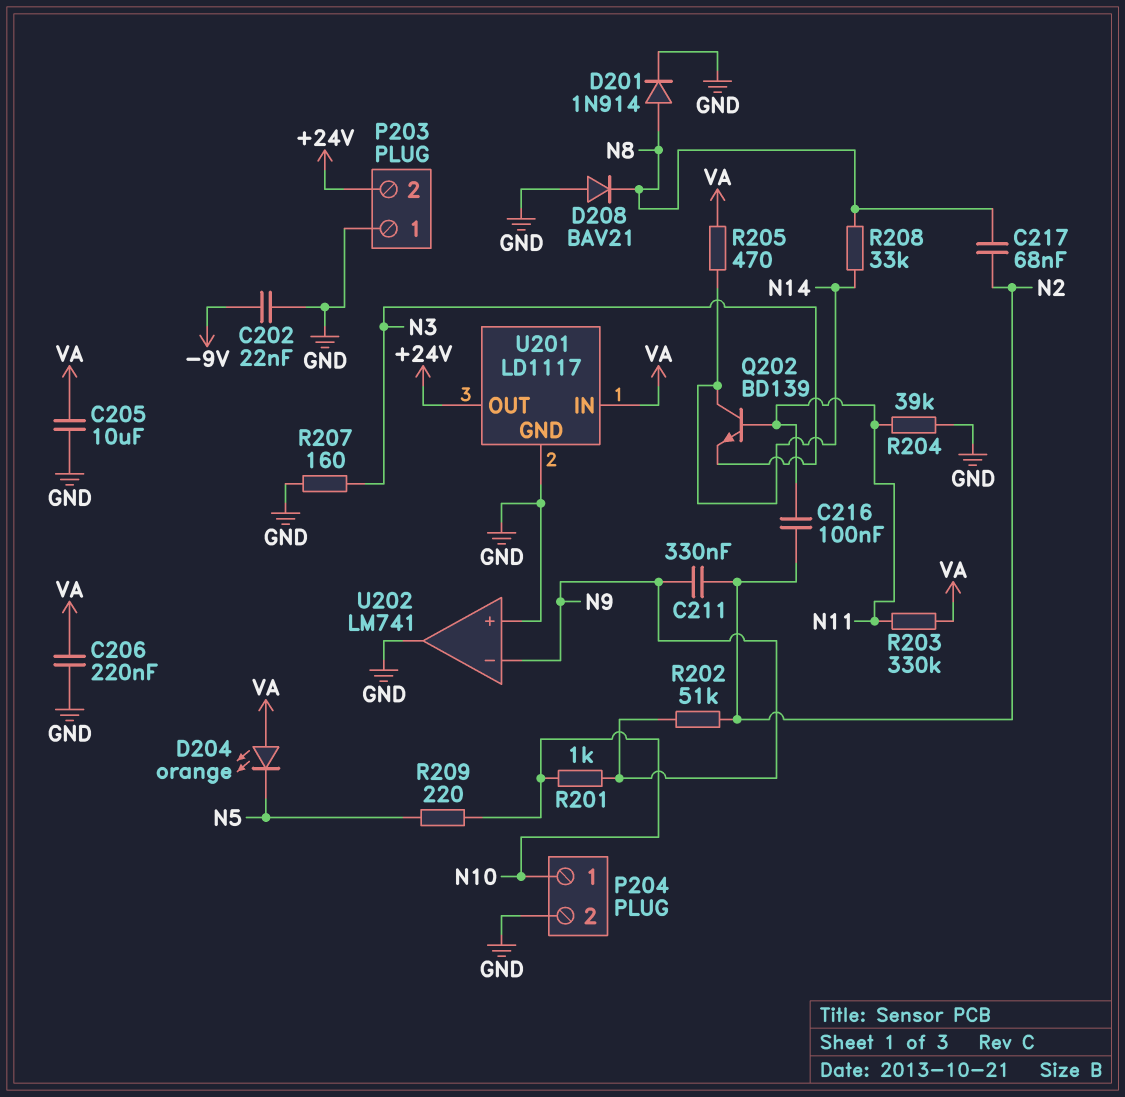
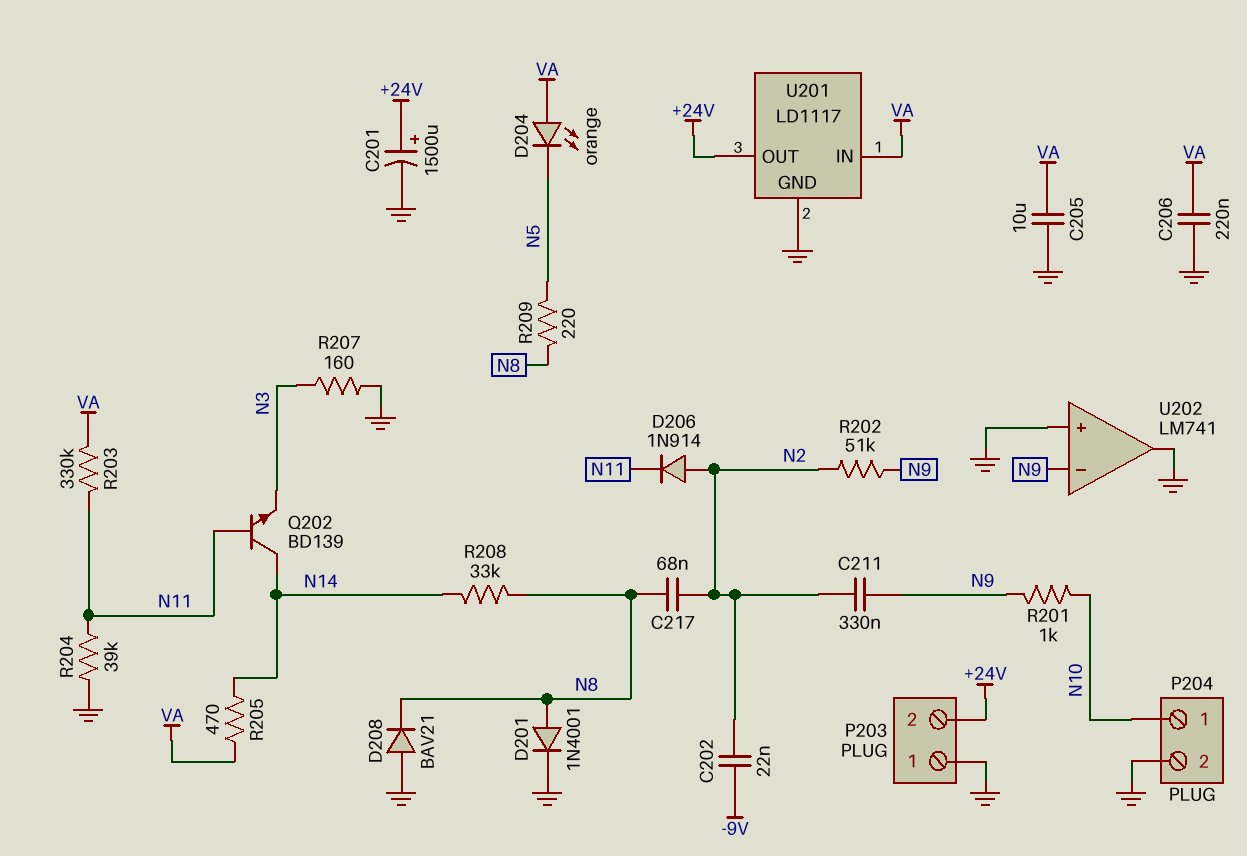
C201: none -> 1500uF (plus +24V, minus GND)
C202: 22nF (-9V, GND) -> 22nF (-9V, N2)
C216: 100nF (N2, N11) -> none
D201: diode 1N914 (A N8, K GND) -> diode 1N4001 (A N8, K GND)
D206: none -> diode 1N914 (A N2, K N11)
R209: 220 (N5, N10) -> 220 (N5, N8)

